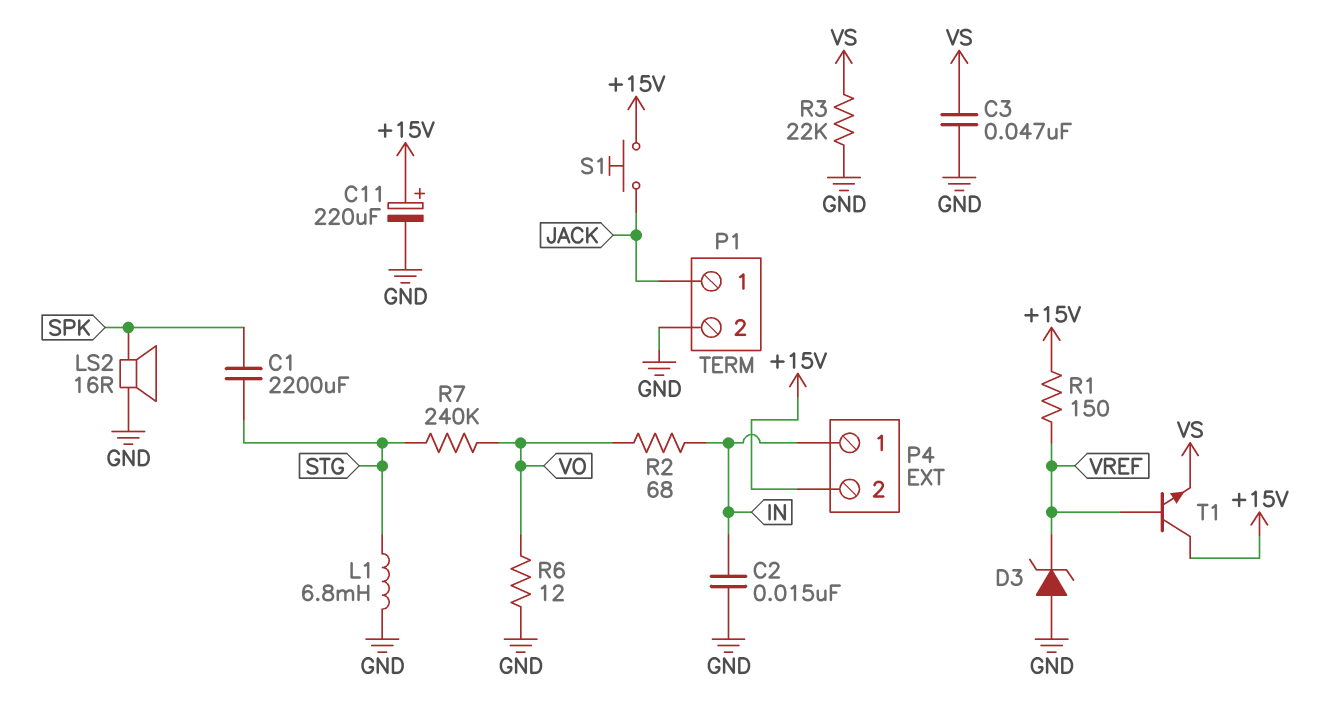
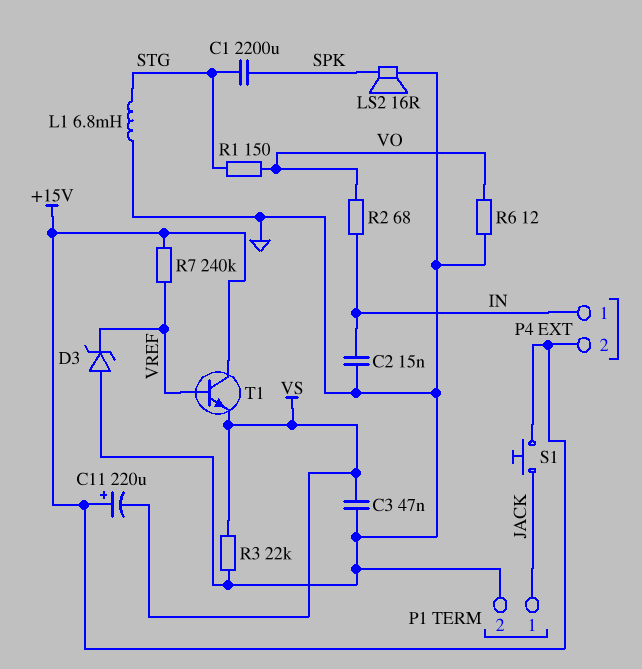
C11: 220uF (plus +15V, minus GND) -> 220uF (plus +15V, minus VS)
R1: 150 (+15V, VREF) -> 150 (STG, VO)
R7: 240k (STG, VO) -> 240k (+15V, VREF)

